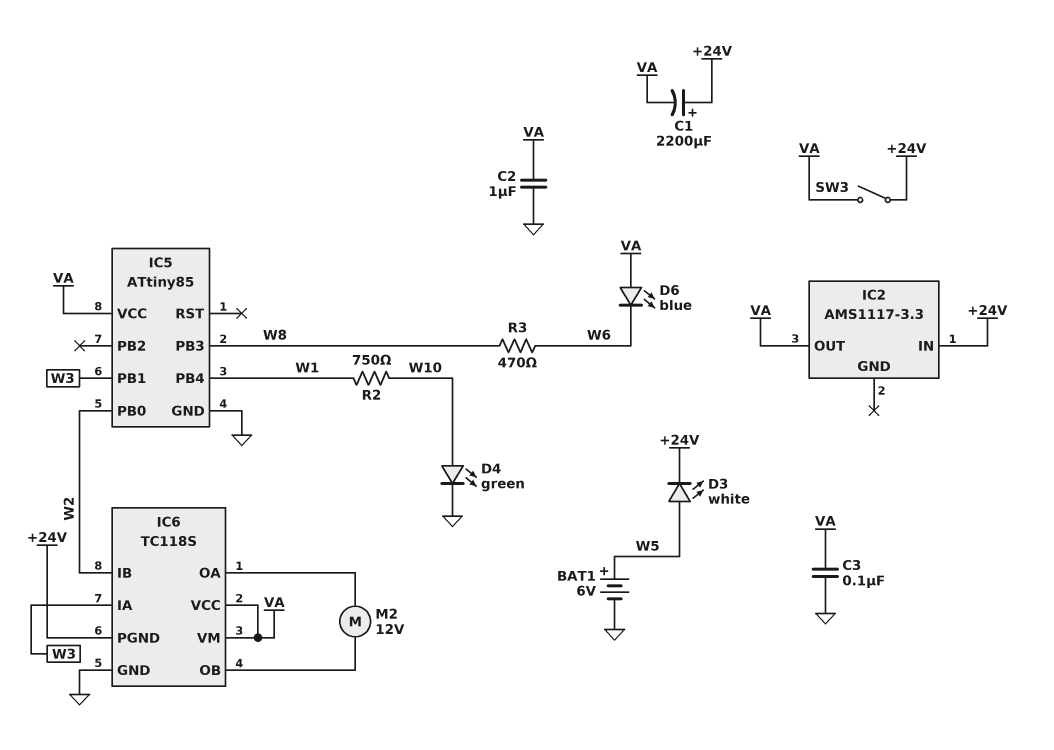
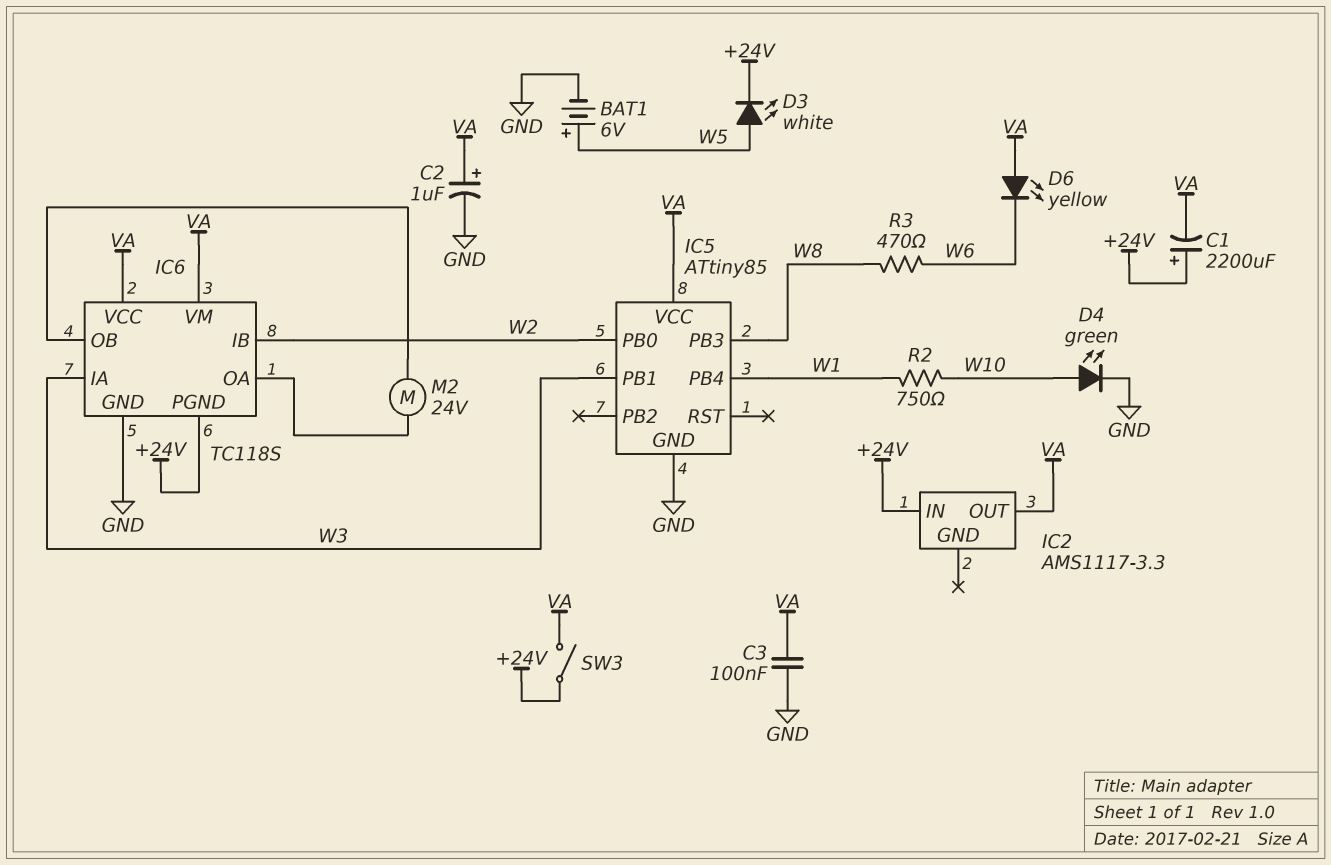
C2: 1uF (GND, VA) -> 1uF (plus VA, minus GND)
D6: LED blue (A VA, K W6) -> LED yellow (A VA, K W6)
M2: motor 12V (IC6/OA, IC6/OB) -> motor 24V (IC6/OA, IC6/OB)

